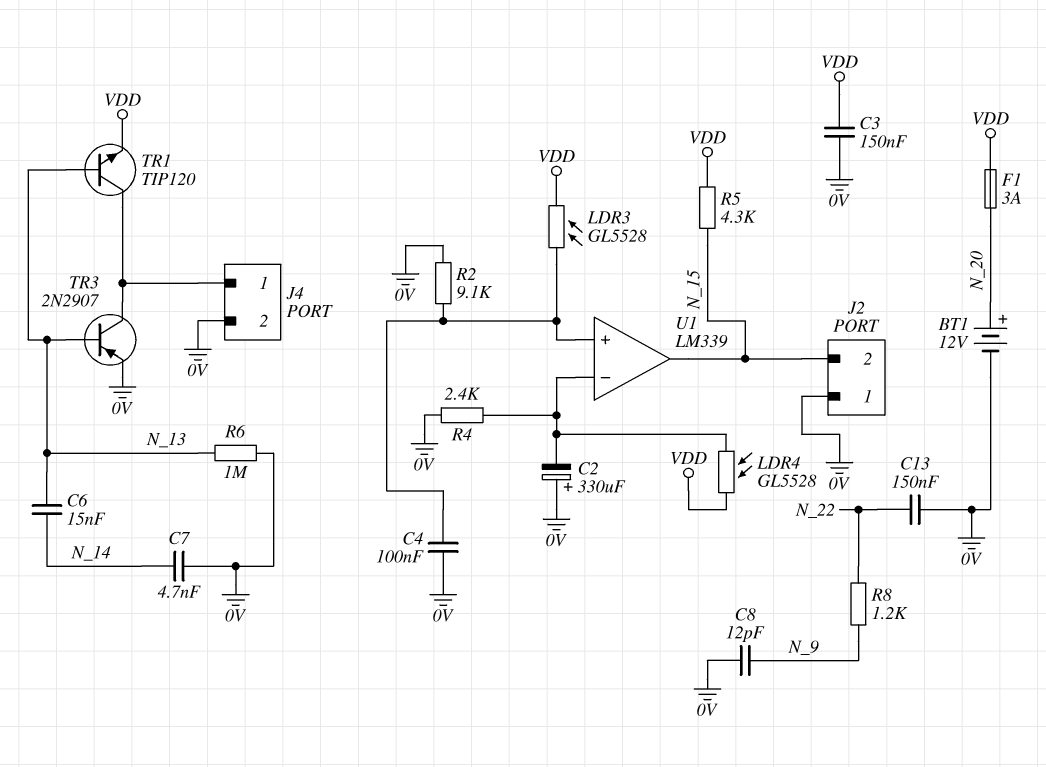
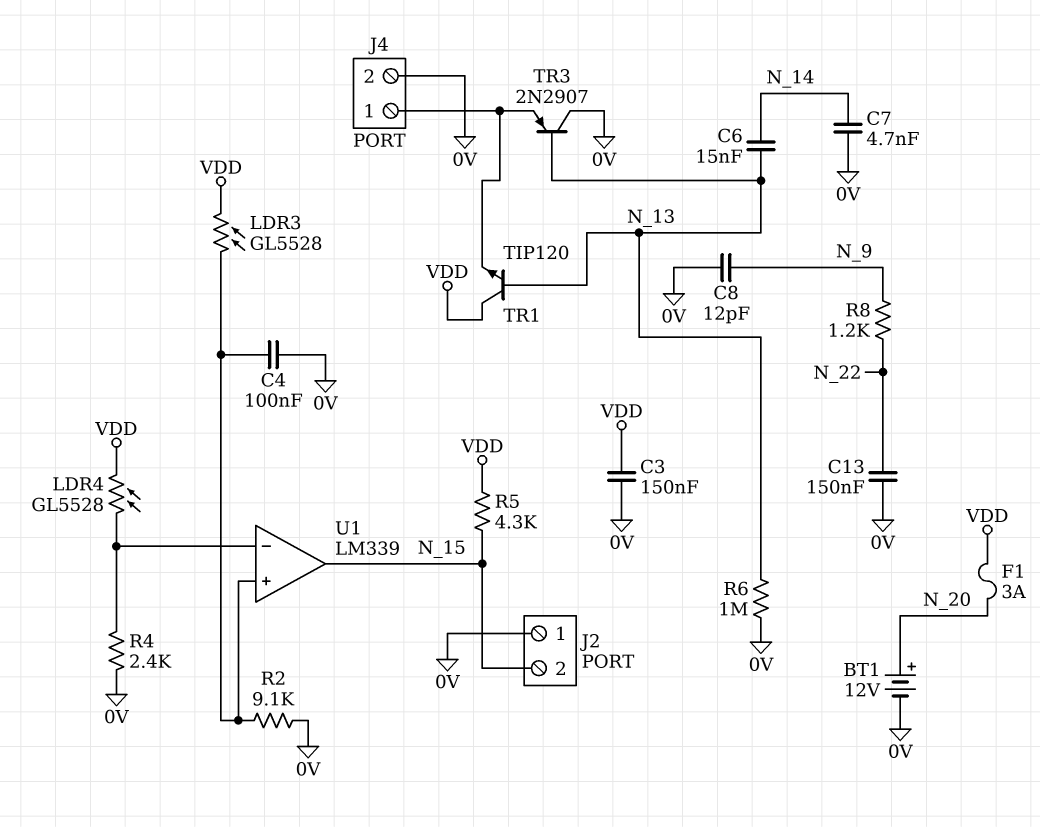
C2: 330uF (plus 0V, minus U1/in-) -> none
TR1: NPN TIP120 (B N_13, C J4/1, E VDD) -> NPN TIP120 (B N_13, C VDD, E J4/1)
TR3: PNP 2N2907 (B N_13, C J4/1, E 0V) -> PNP 2N2907 (B N_13, C 0V, E J4/1)

